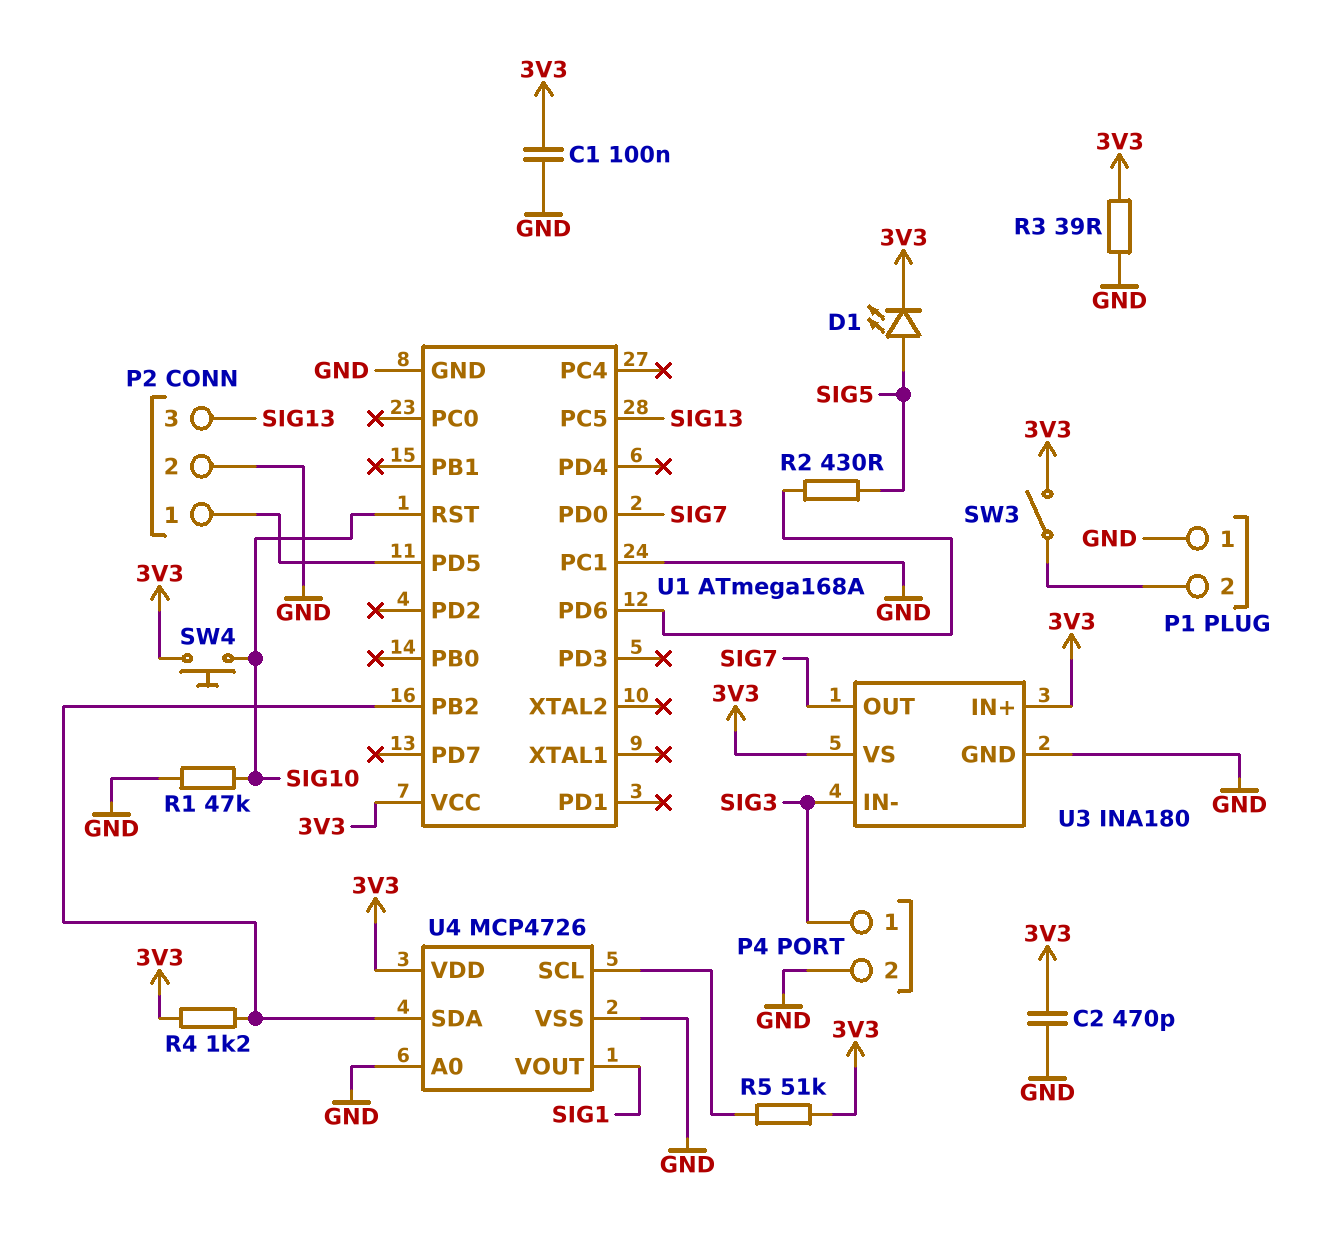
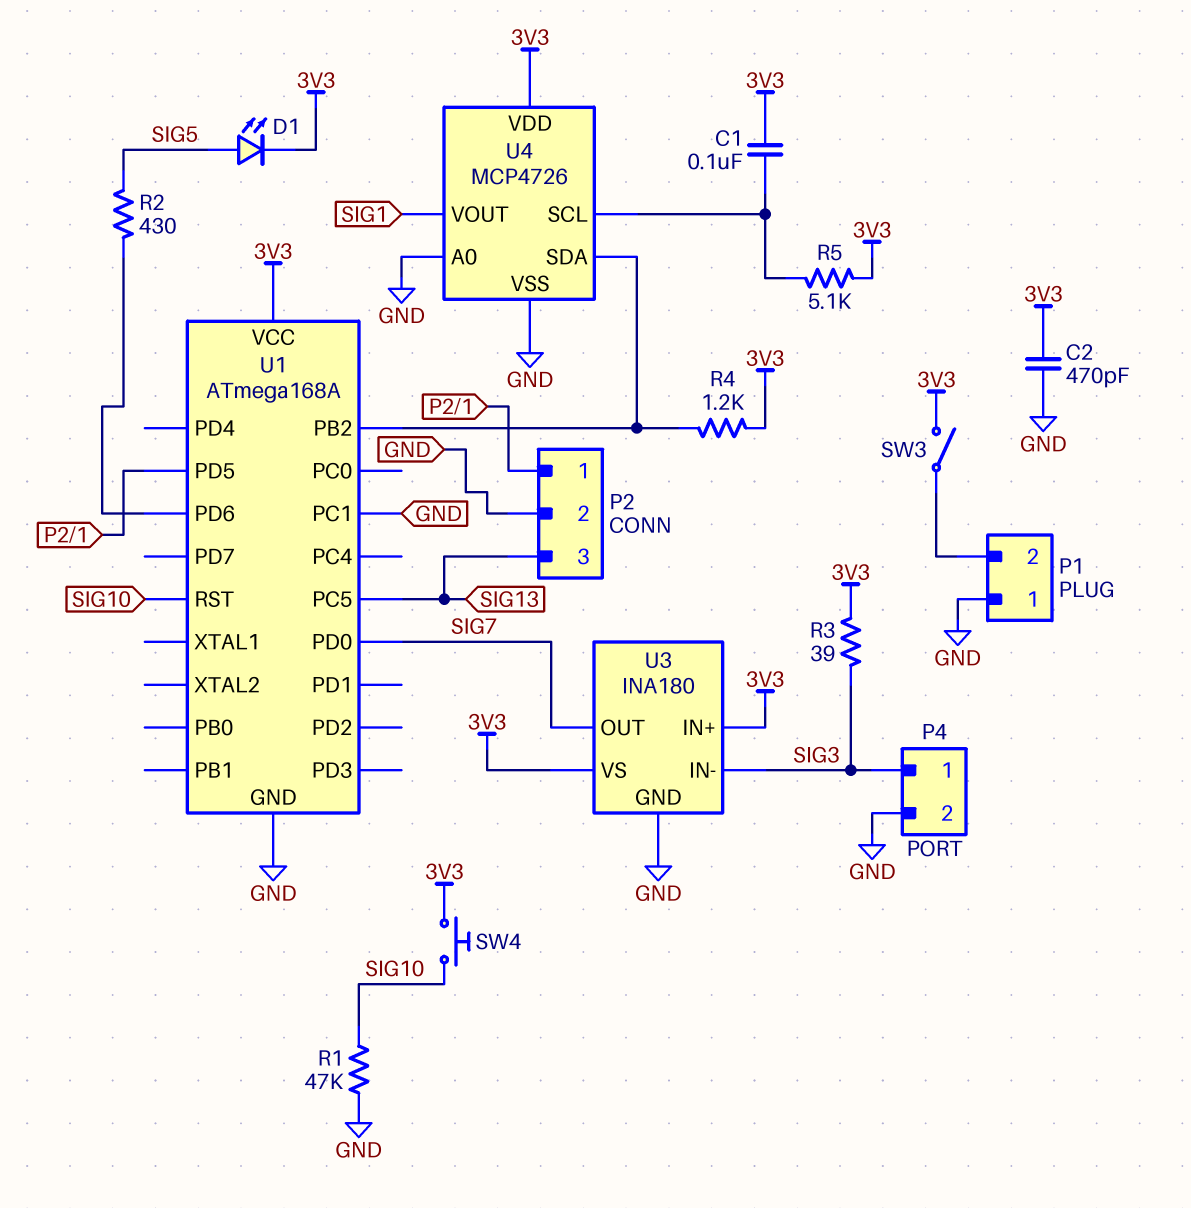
C1: 100nF (3V3, GND) -> 100nF (3V3, U4/SCL)
R3: 39 (3V3, GND) -> 39 (3V3, SIG3)
R5: 51k (3V3, U4/SCL) -> 5.1k (3V3, U4/SCL)

